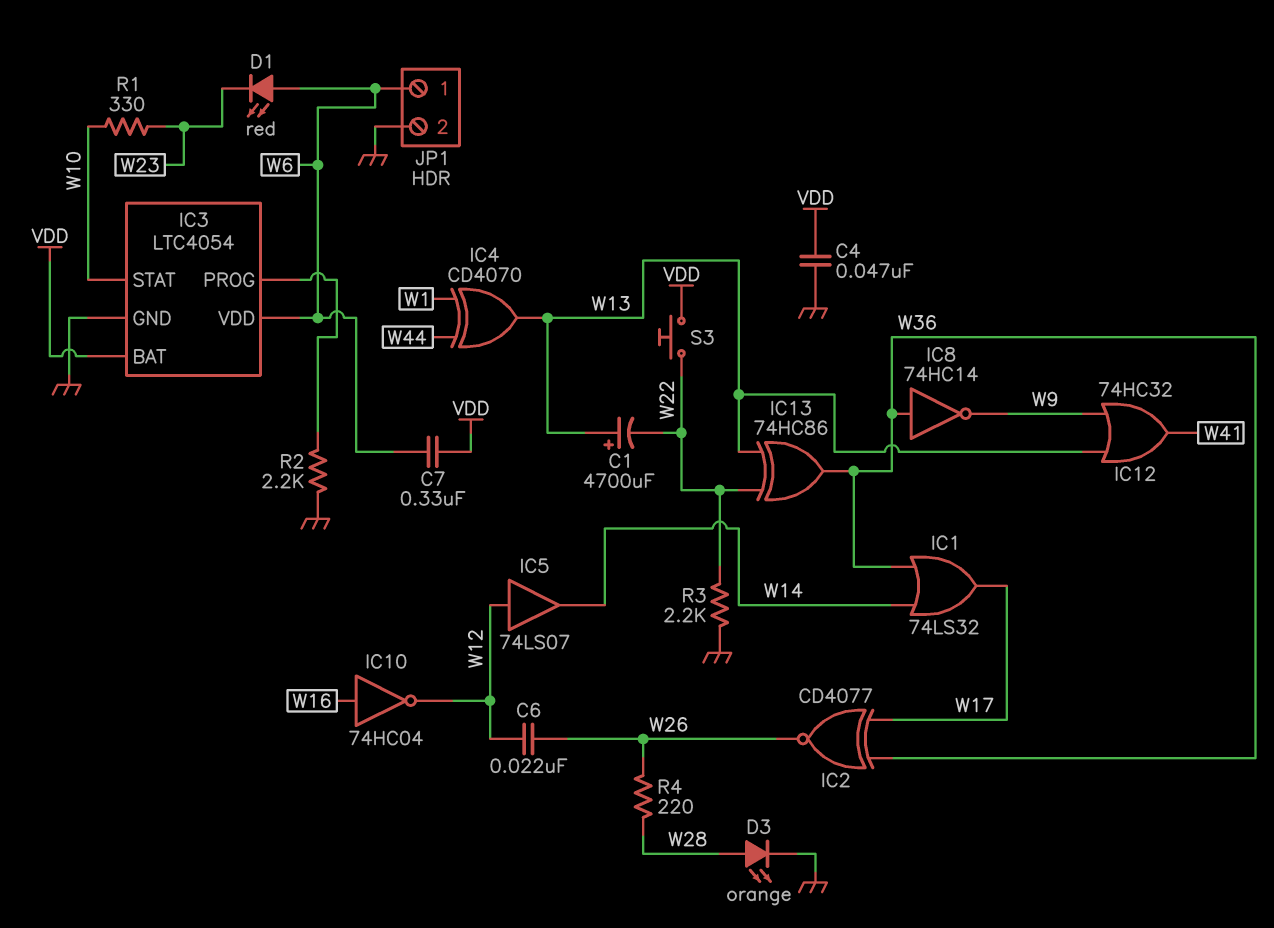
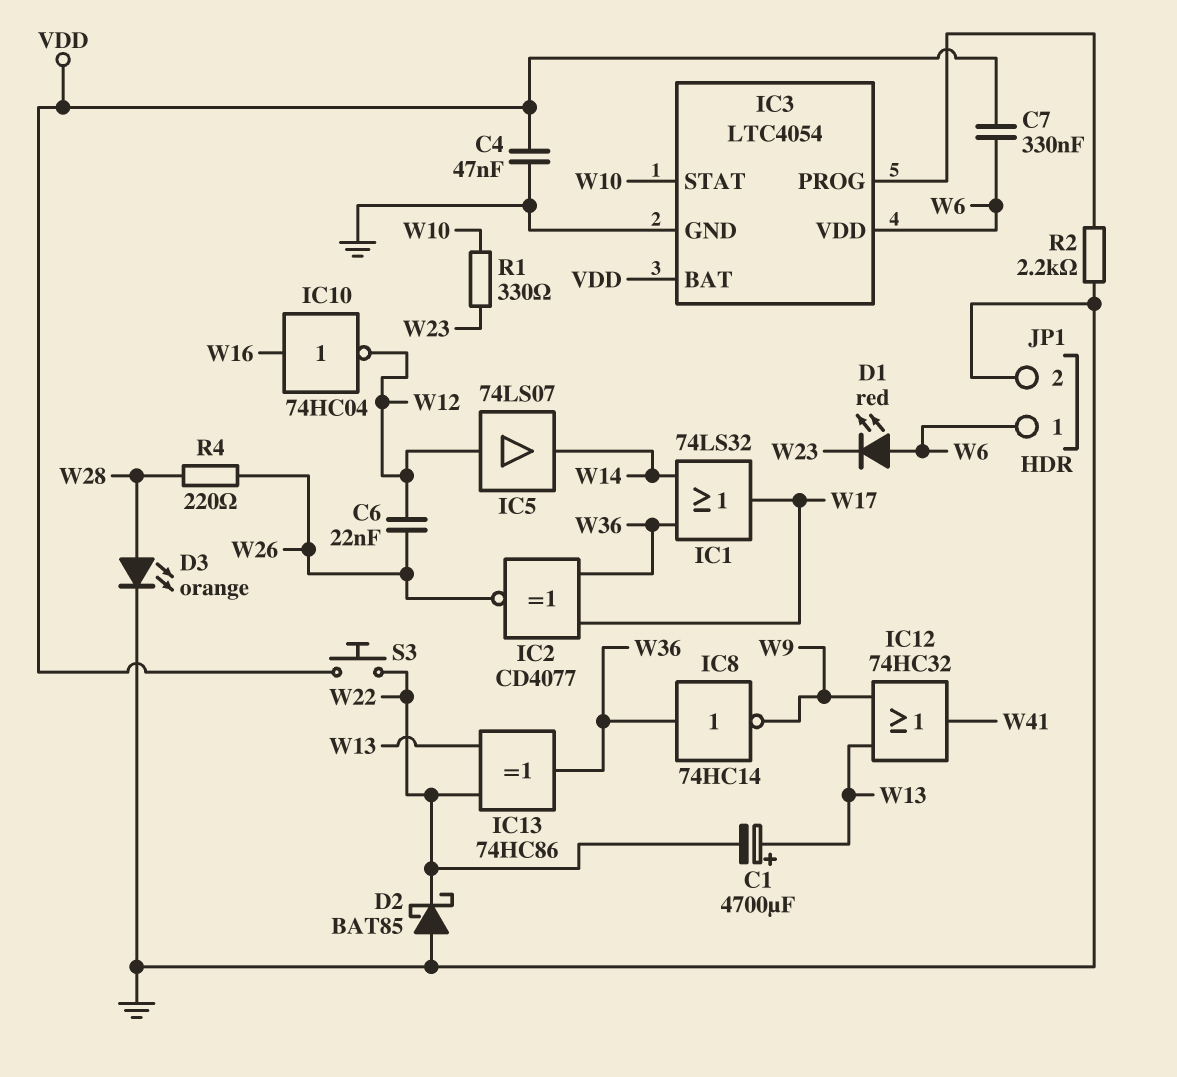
D2: none -> schottky BAT85 (A GND, K W22)
IC4: XOR CD4070 (in W1, in W44, out W13) -> none
R3: 2.2k (GND, W22) -> none

